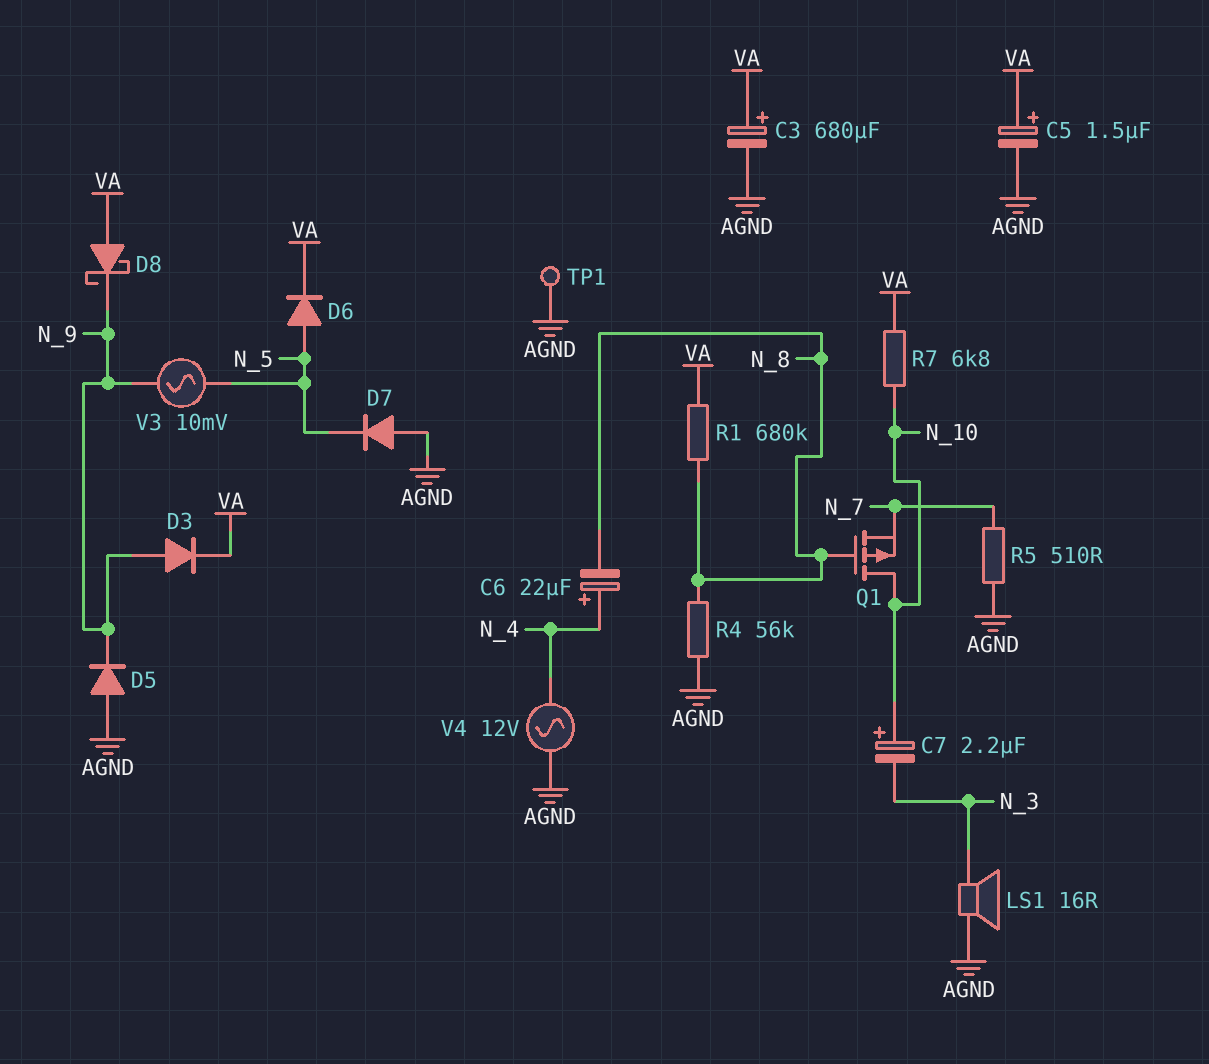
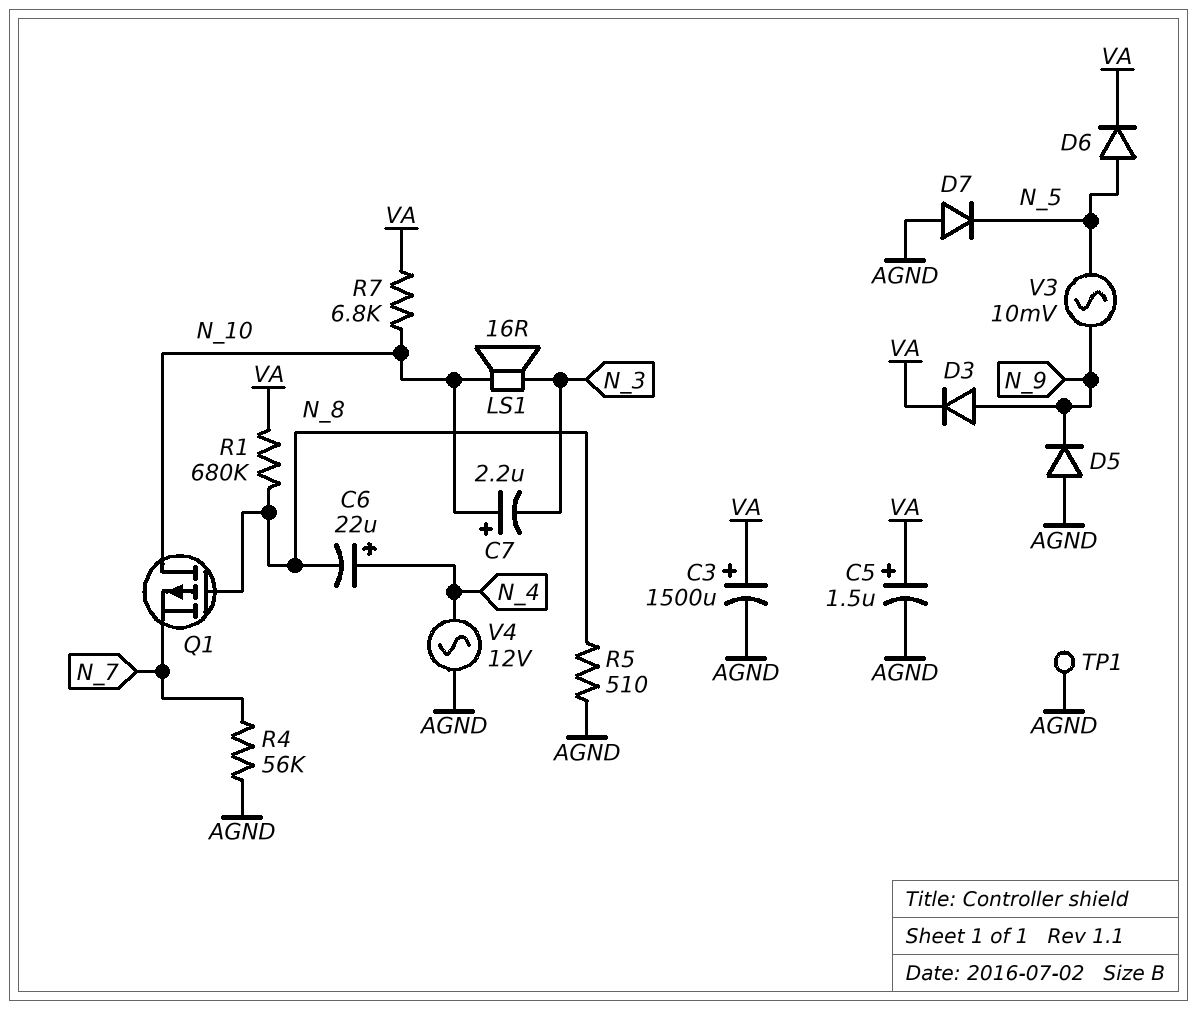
C3: 680uF (plus VA, minus AGND) -> 1500uF (plus VA, minus AGND)
D8: schottky (A VA, K N_9) -> none
LS1: speaker 16R (AGND, N_3) -> speaker 16R (N_3, N_10)
R4: 56k (AGND, N_8) -> 56k (AGND, N_7)
R5: 510 (AGND, N_7) -> 510 (AGND, N_8)

